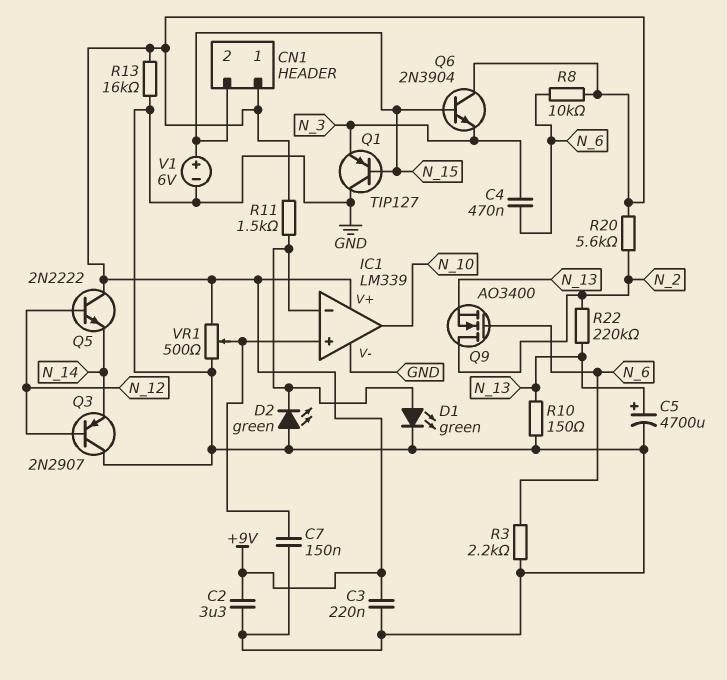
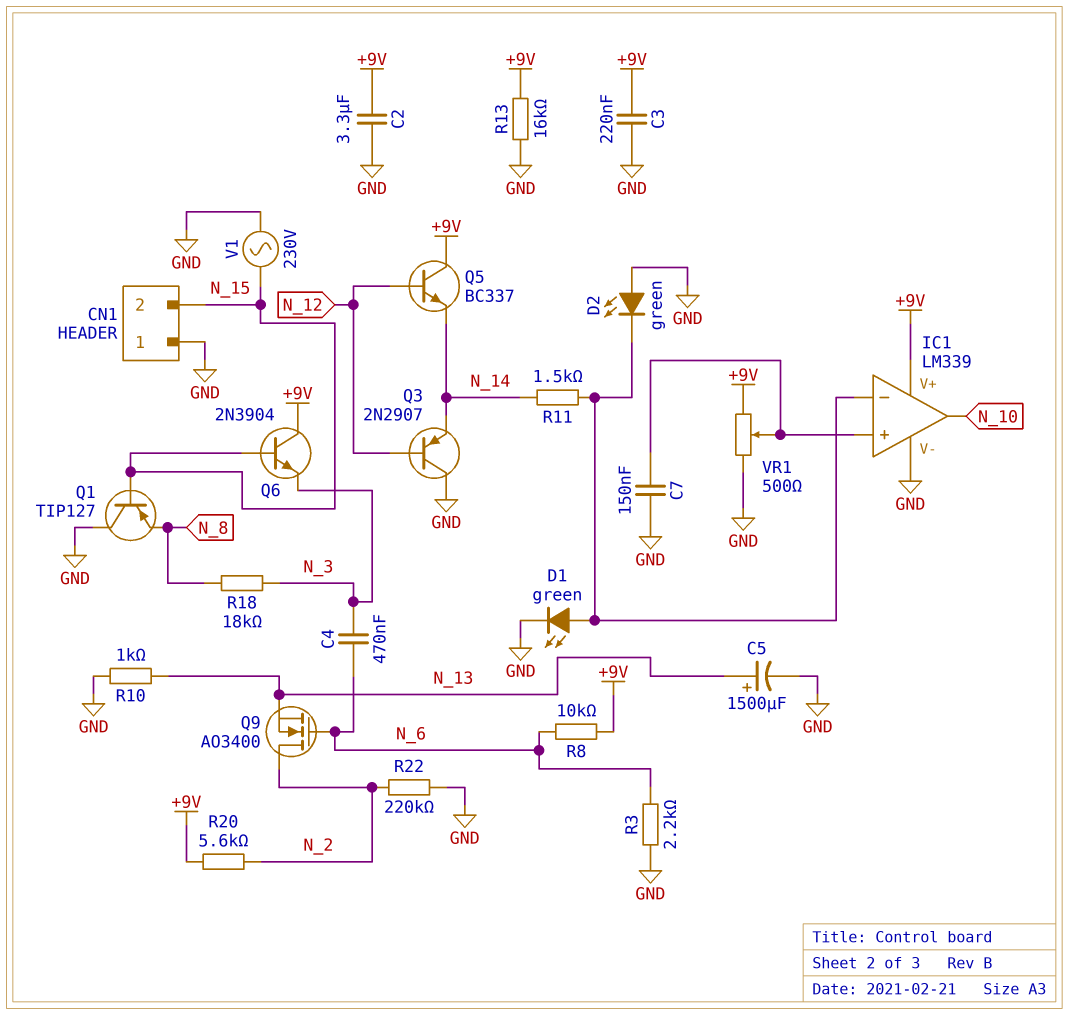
C5: 4700uF (plus N_13, minus GND) -> 1500uF (plus N_13, minus GND)
CN1 pin 1: +9V -> GND
Q1: PNP TIP127 (B N_15, C GND, E N_3) -> PNP TIP127 (B N_15, C GND, E N_8)
Q5: NPN 2N2222 (B N_12, C +9V, E N_14) -> NPN BC337 (B N_12, C +9V, E N_14)
R10: 150 (GND, N_13) -> 1k (GND, N_13)
R11: 1.5k (+9V, IC1/in-) -> 1.5k (IC1/in-, N_14)
R18: none -> 18k (N_3, N_8)
R22: 220k (N_2, N_13) -> 220k (GND, N_2)
V1: 6V (plus N_15, minus GND) -> AC 230V (GND, N_15)

